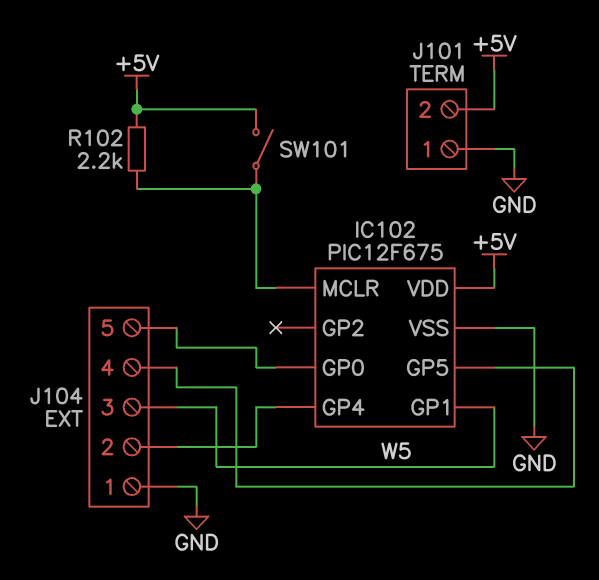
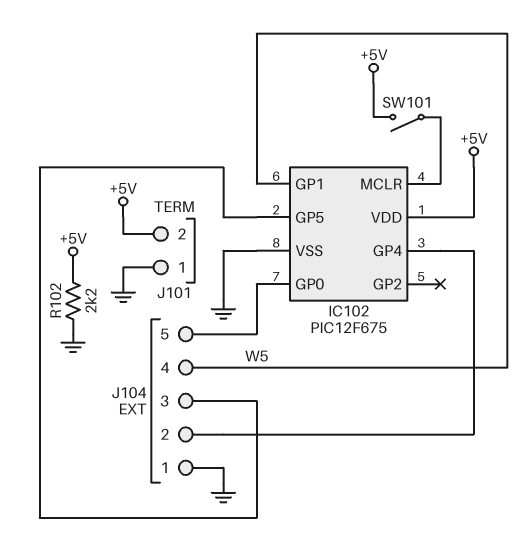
J104 pin 3: W5 -> IC102/GP5
J104 pin 4: IC102/GP5 -> W5
R102: 2.2k (+5V, IC102/MCLR) -> 2.2k (+5V, GND)

